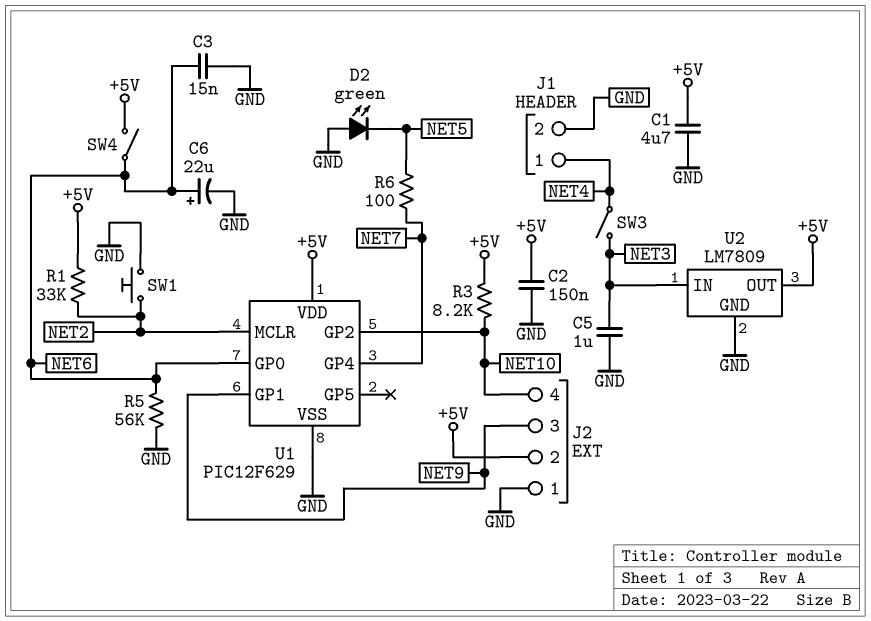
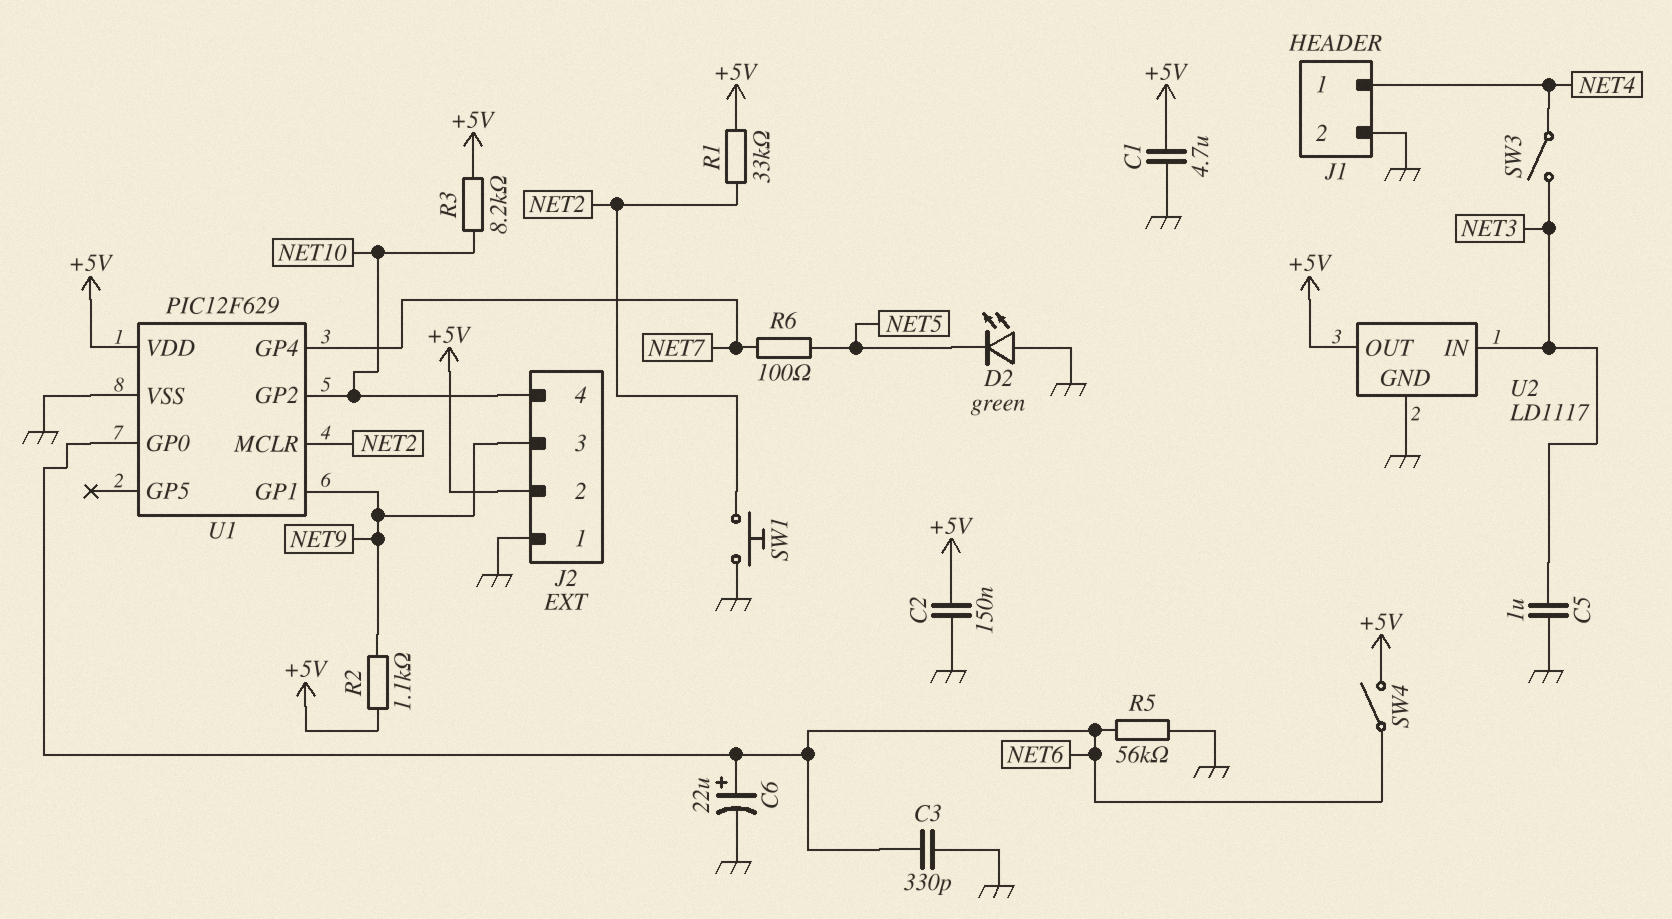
C3: 15nF (GND, NET6) -> 330pF (GND, NET6)
R2: none -> 1.1k (+5V, NET9)
U2: LM7809 -> LD1117

